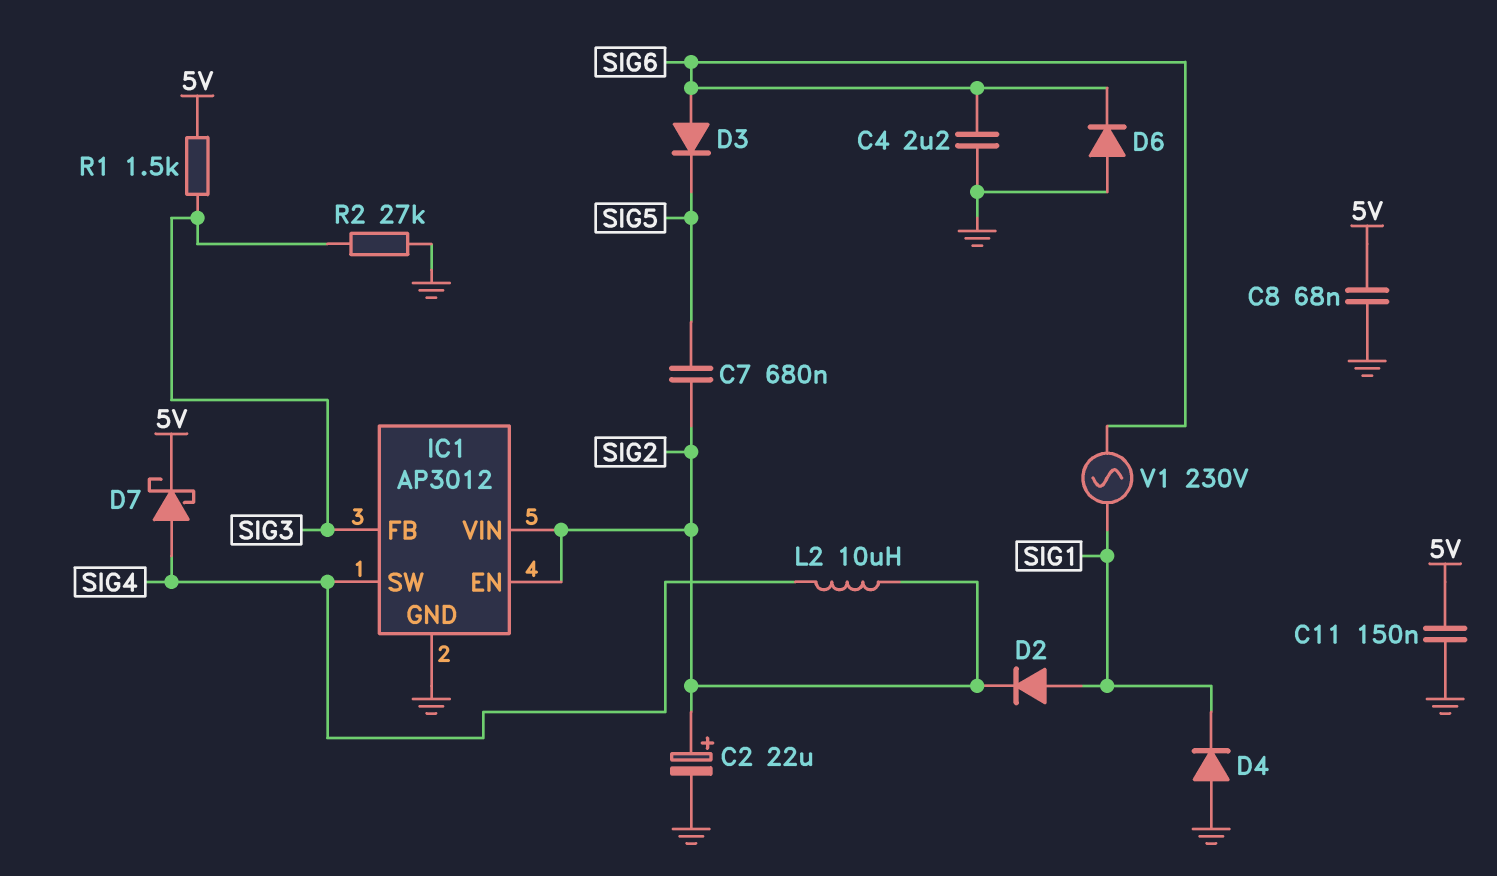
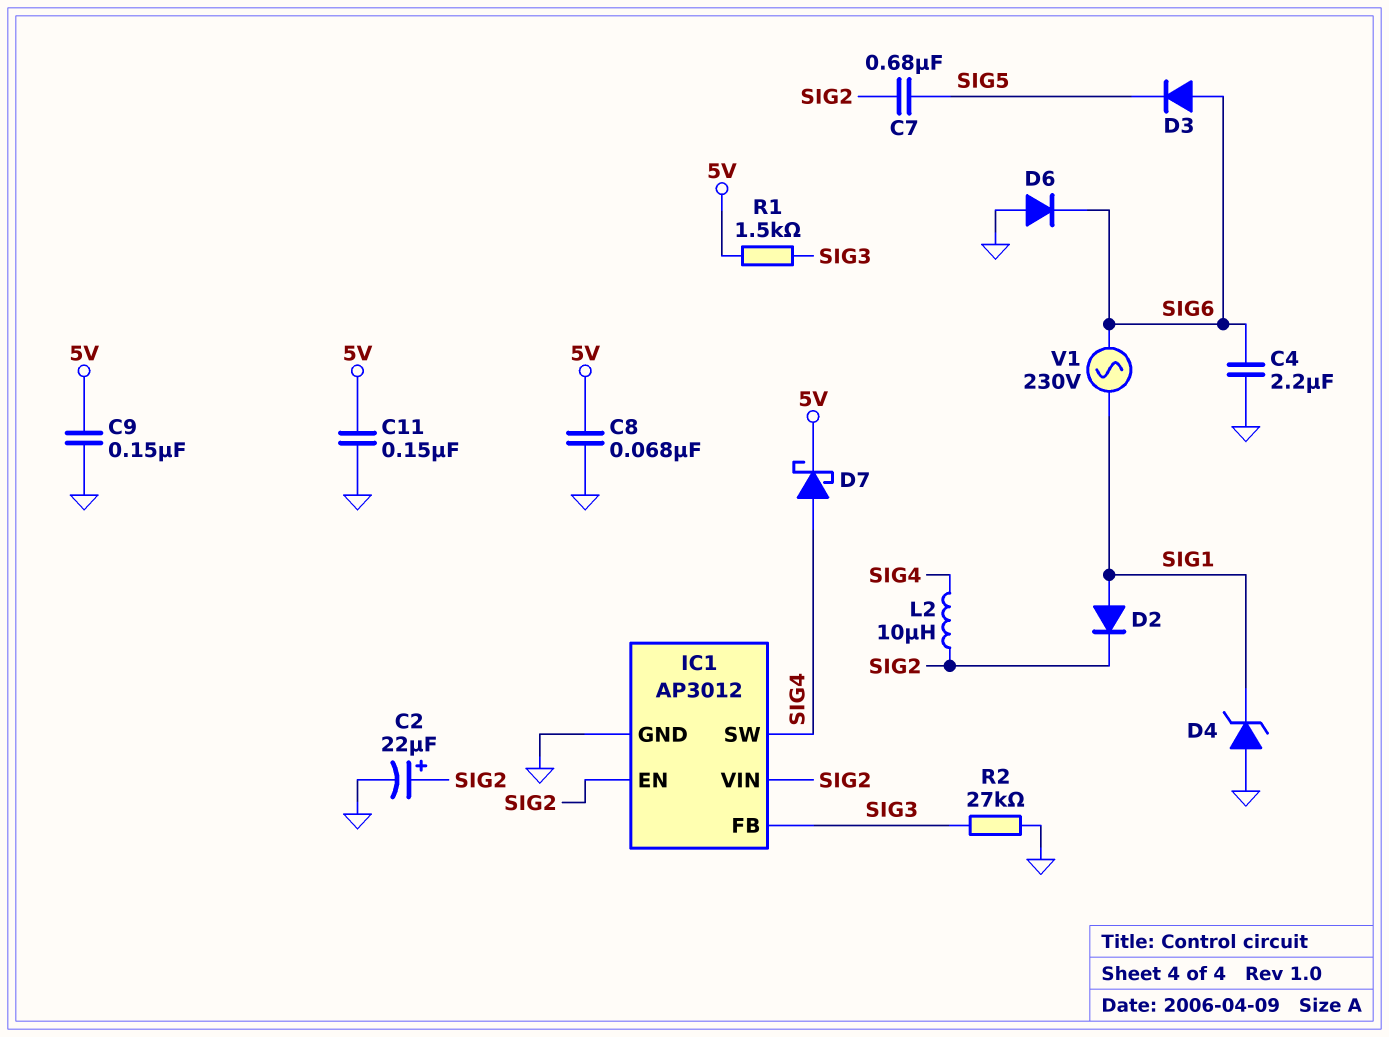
C9: none -> 150nF (5V, GND)
D4: diode (A GND, K SIG1) -> zener (A GND, K SIG1)

